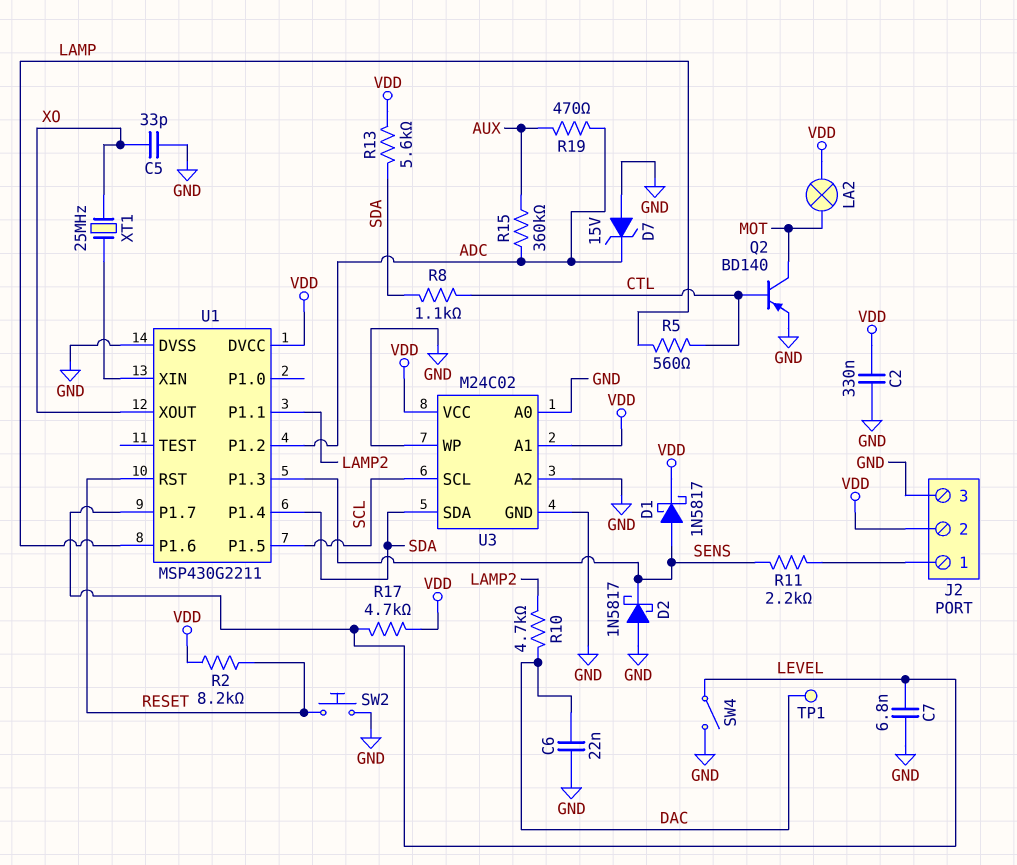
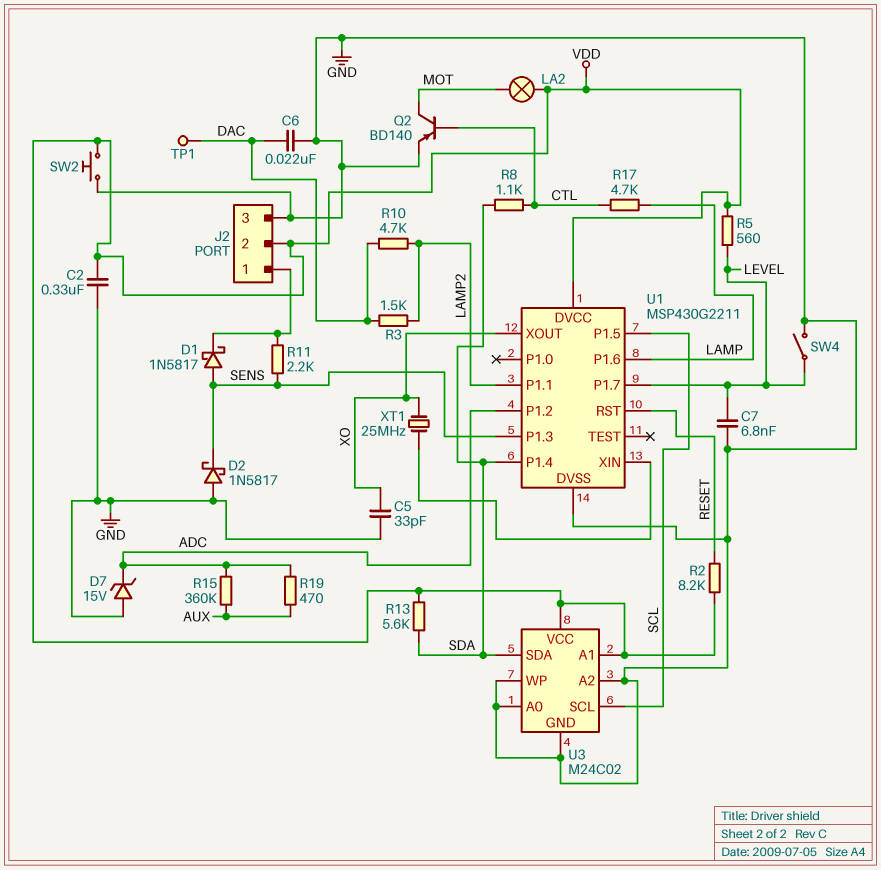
D1: schottky 1N5817 (A SENS, K VDD) -> schottky 1N5817 (A SENS, K J2/1)
R3: none -> 1.5k (DAC, LAMP2)
R5: 560 (CTL, LAMP) -> 560 (LEVEL, VDD)
R17: 4.7k (LEVEL, VDD) -> 4.7k (CTL, LAMP)
SW2: button (GND, RESET) -> button (GND, VDD)

